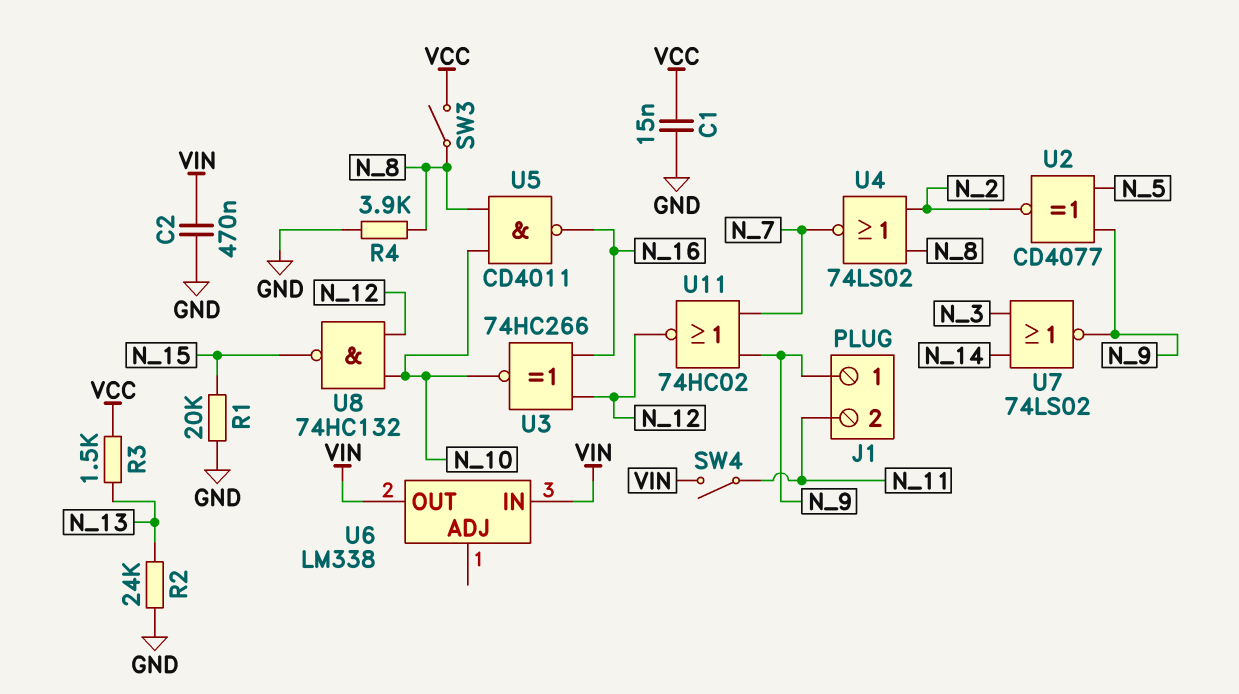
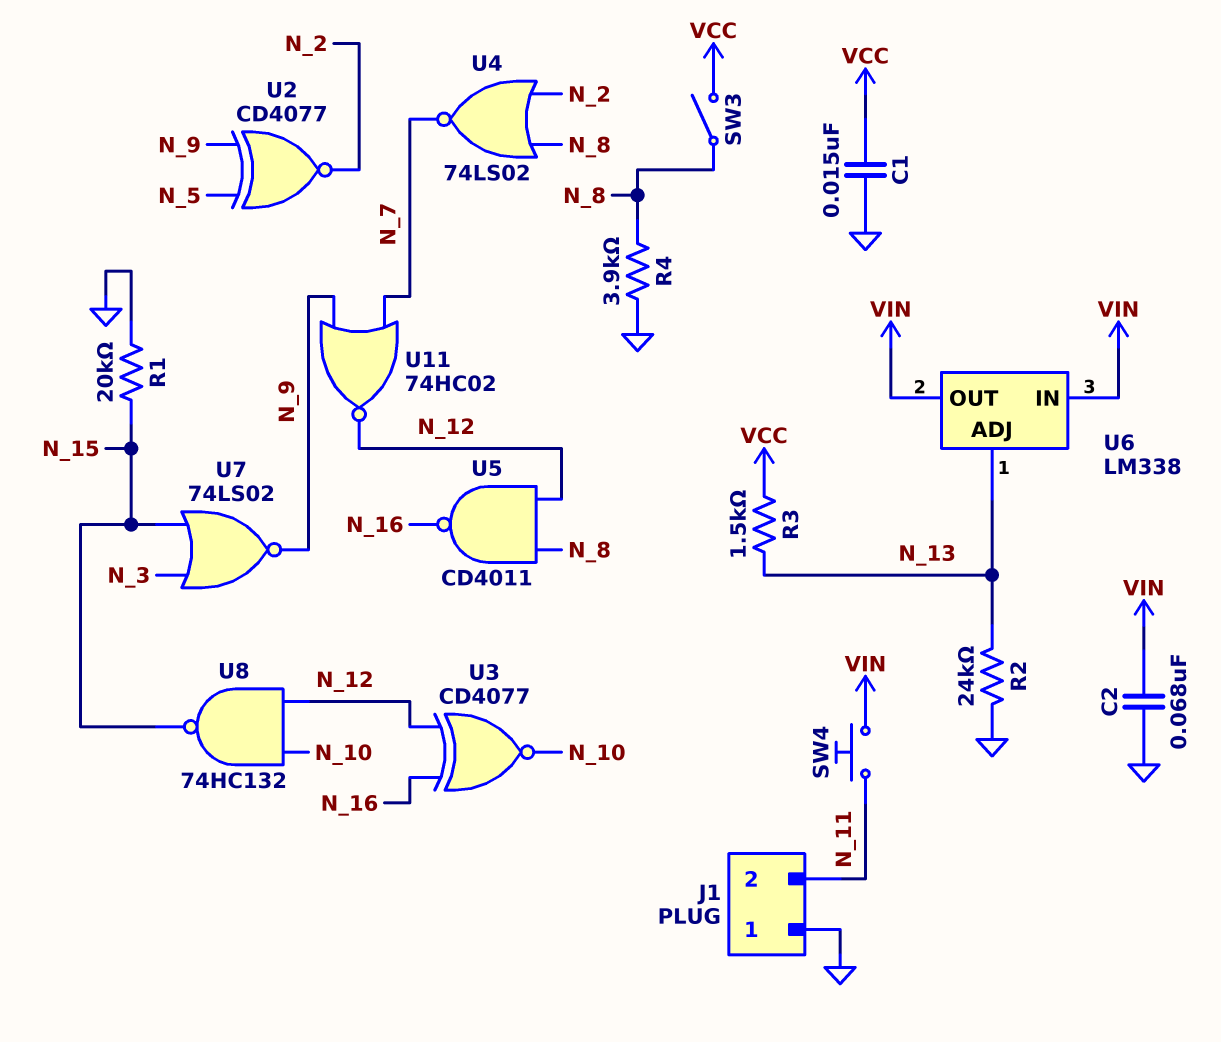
C2: 470nF (GND, VIN) -> 68nF (GND, VIN)
J1 pin 1: N_9 -> GND
SW4: switch (N_11, VIN) -> button (N_11, VIN)
U3: XNOR 74HC266 (in N_12, in N_16, out N_10) -> XNOR CD4077 (in N_12, in N_16, out N_10)
U5: NAND CD4011 (in N_8, in N_10, out N_16) -> NAND CD4011 (in N_8, in N_12, out N_16)
U6 pin ADJ: none -> N_13
U7: NOR 74LS02 (in N_3, in N_14, out N_9) -> NOR 74LS02 (in N_3, in N_15, out N_9)

